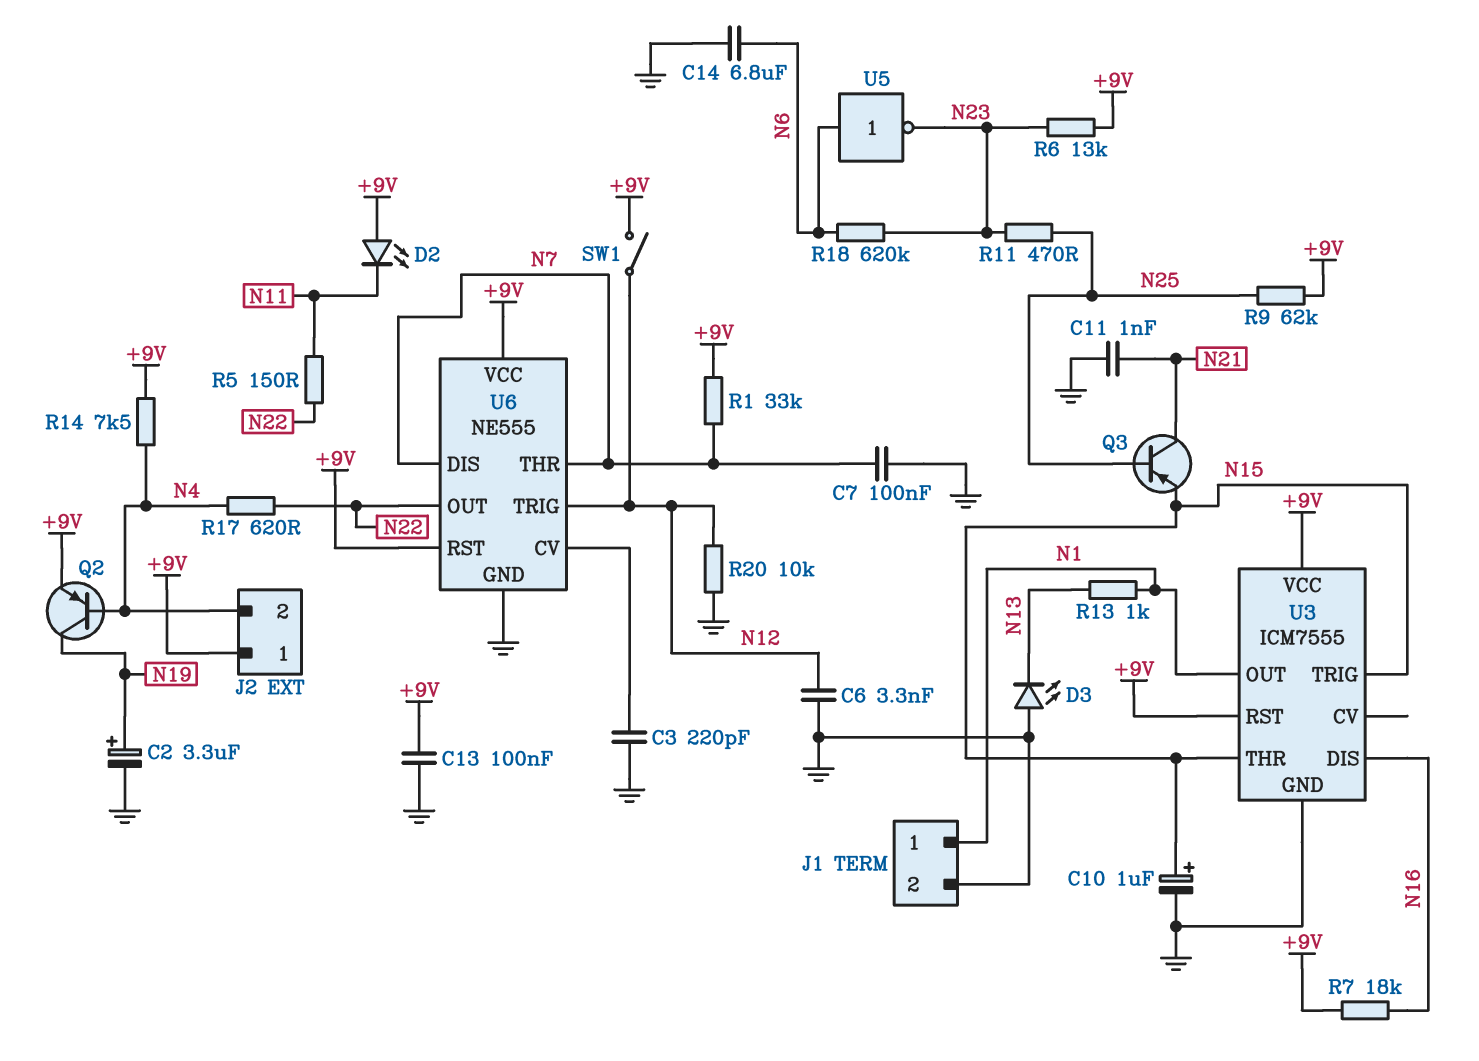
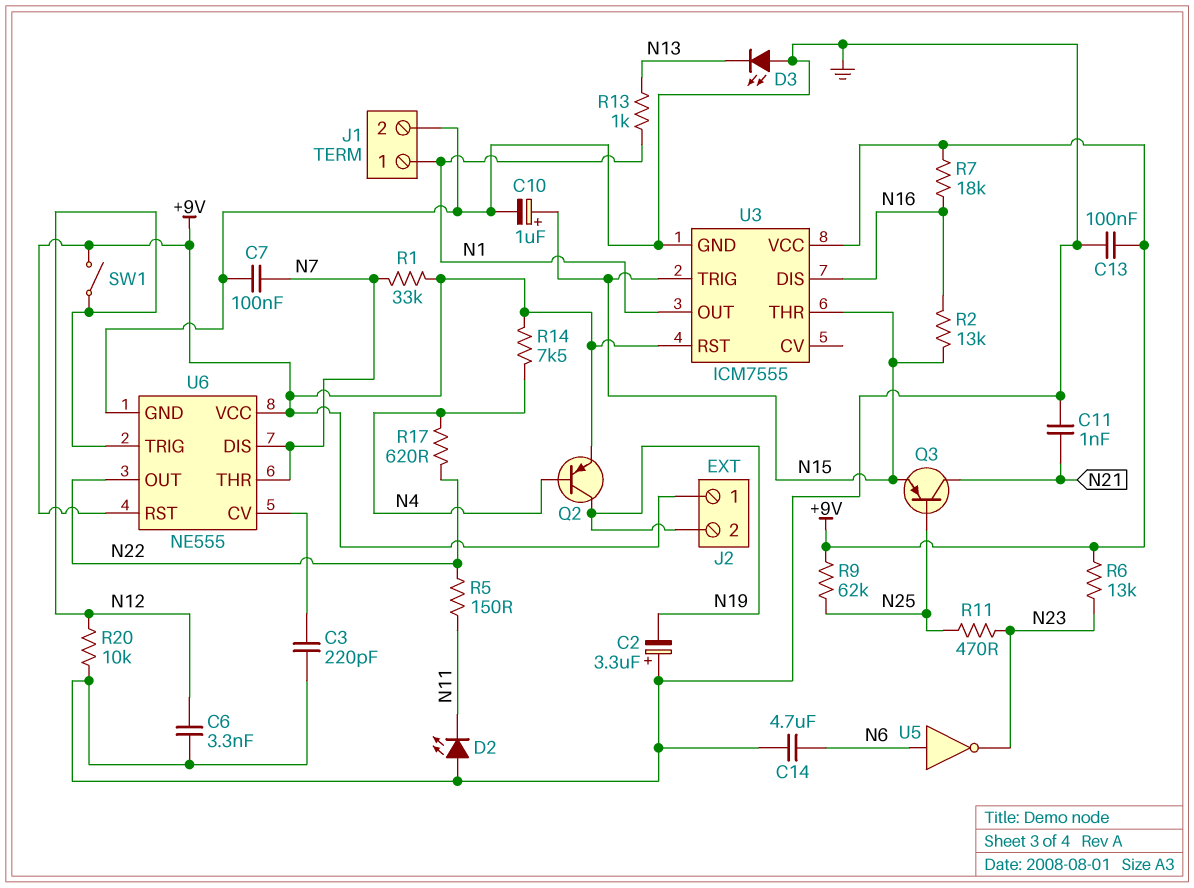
C2: 3.3uF (plus N19, minus GND) -> 3.3uF (plus GND, minus N19)
C14: 6.8uF (GND, N6) -> 4.7uF (GND, N6)
D2: LED (A +9V, K N11) -> LED (A GND, K N11)
J2 pin 2: N4 -> N19
R2: none -> 13k (N15, N16)
R18: 620k (N6, N23) -> none

